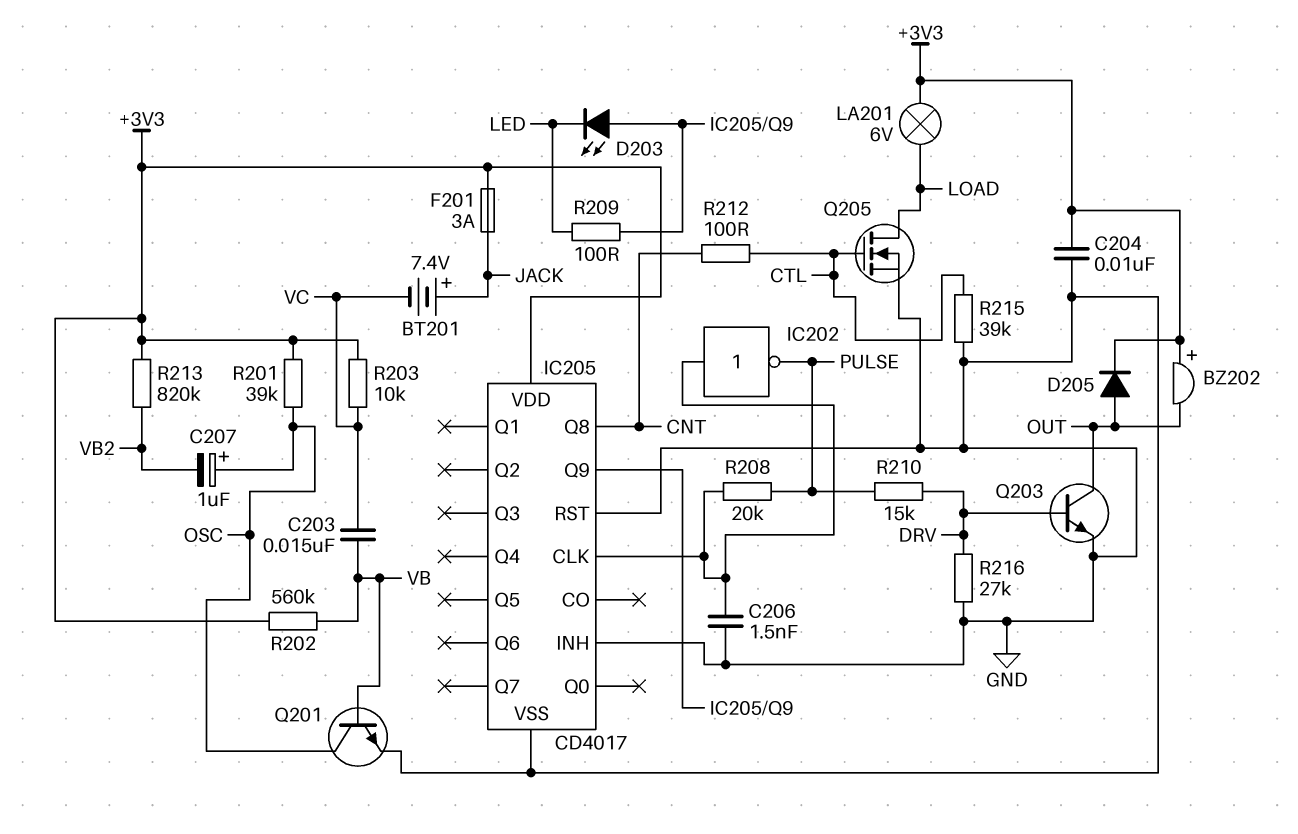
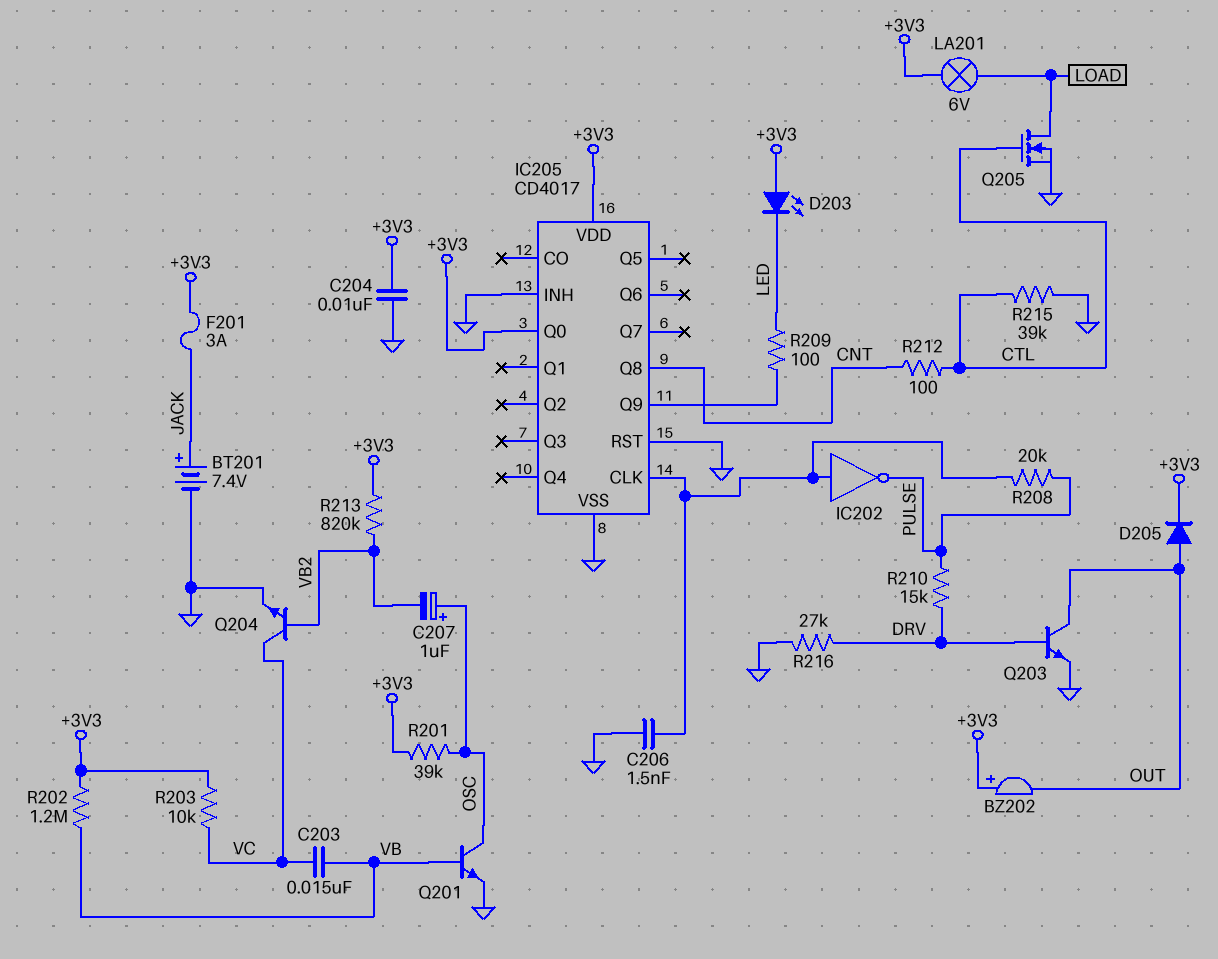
BT201: 7.4V (plus JACK, minus VC) -> 7.4V (plus JACK, minus GND)
D203: LED (A IC205/Q9, K LED) -> LED (A +3V3, K LED)
IC205 pin Q0: none -> +3V3
Q204: none -> NPN (B VB2, C VC, E GND)
R202: 560k (+3V3, VB) -> 1.2M (+3V3, VB)

